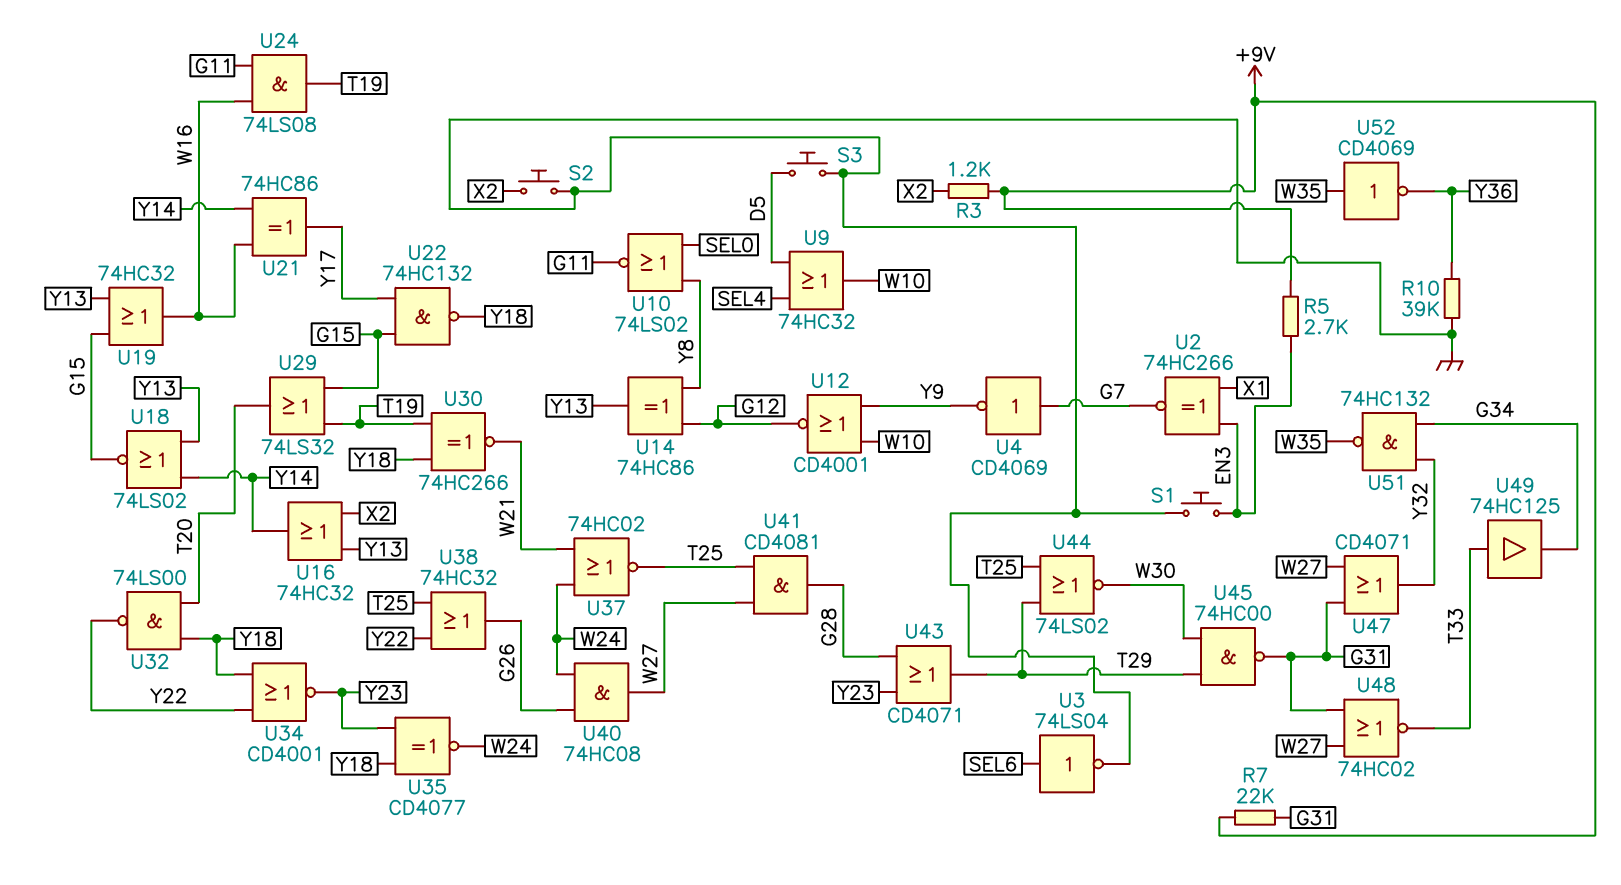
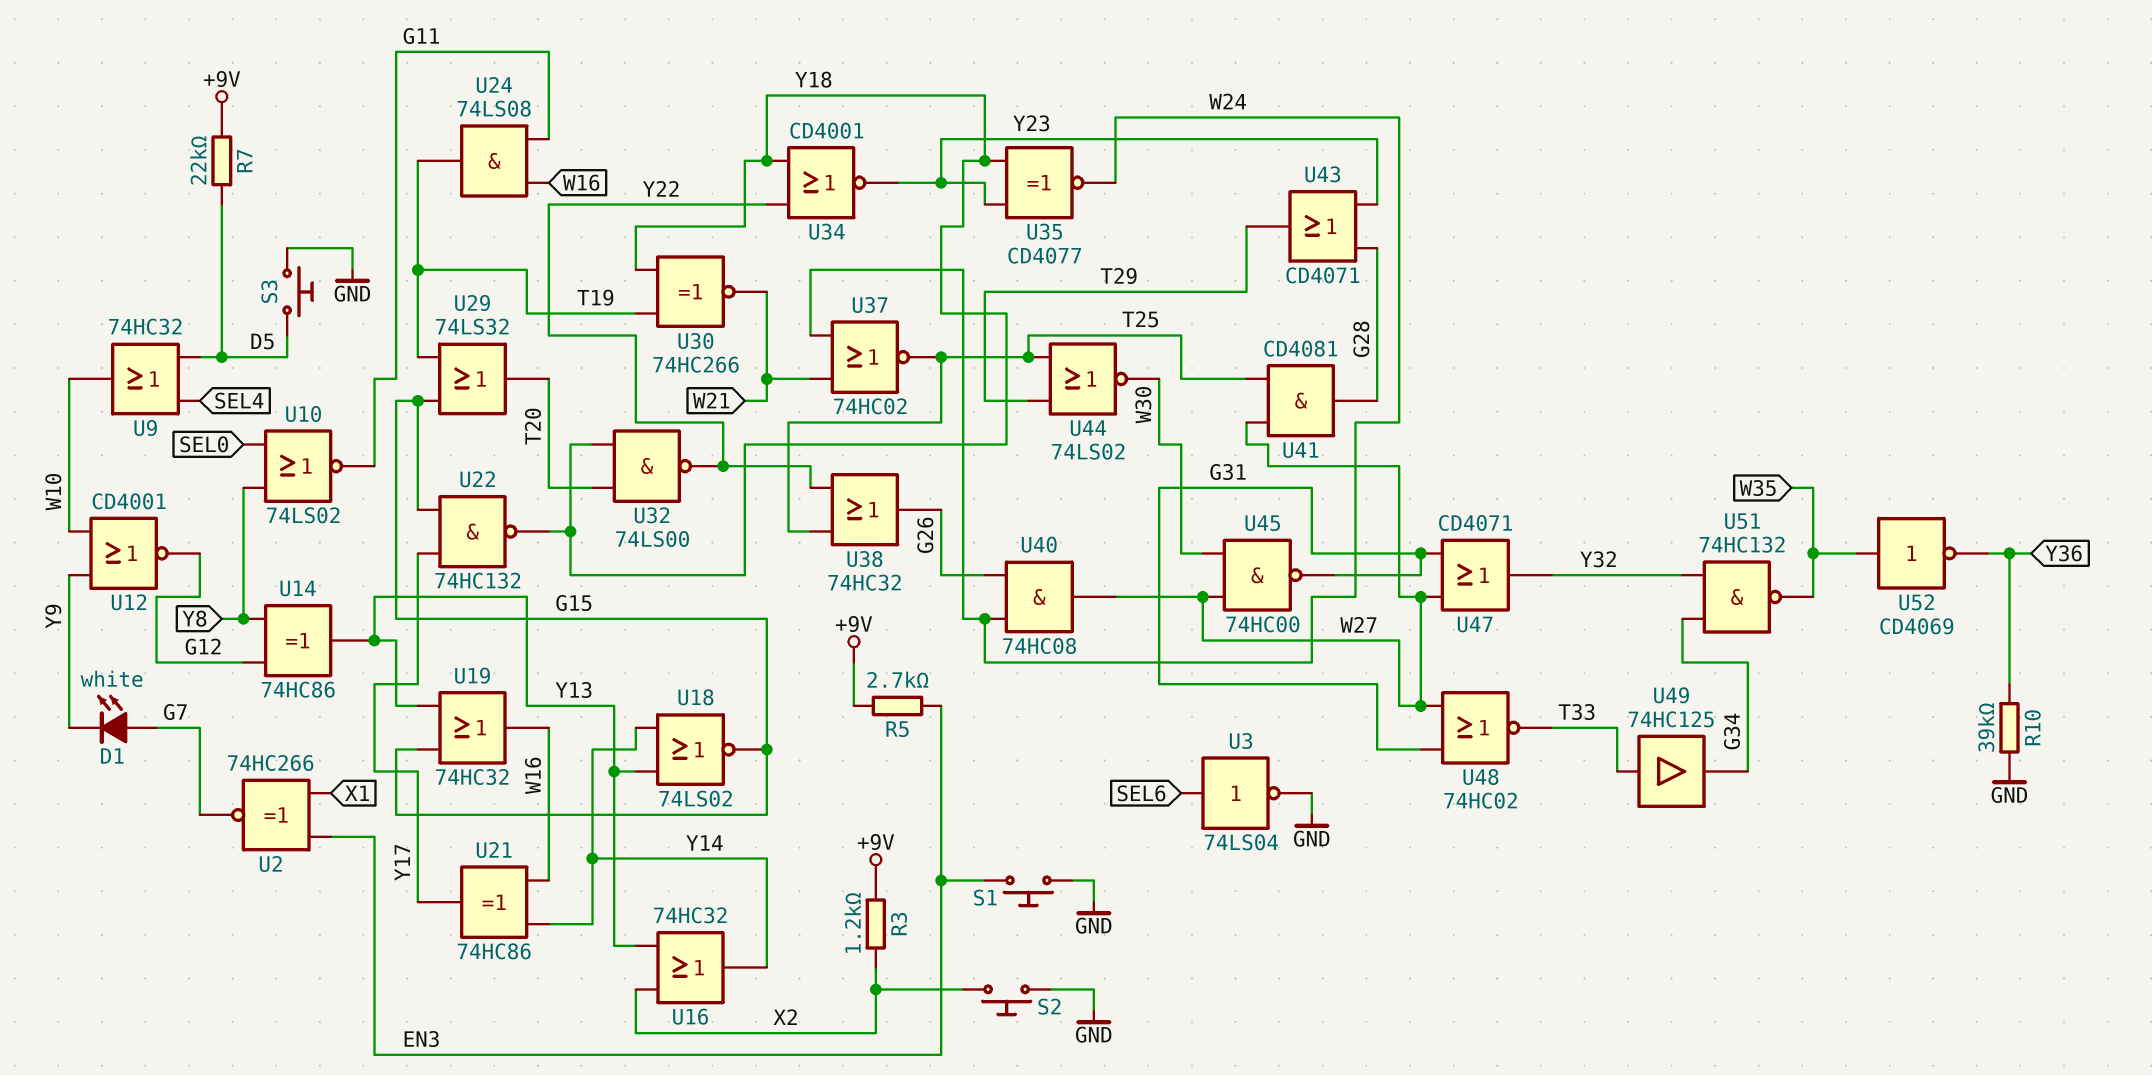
D1: none -> LED white (A G7, K Y9)
R7: 22k (+9V, G31) -> 22k (+9V, D5)
U4: NOT CD4069 (in G7, out Y9) -> none
U45: NAND 74HC00 (in T29, in W30, out G31) -> NAND 74HC00 (in W27, in W30, out G31)

